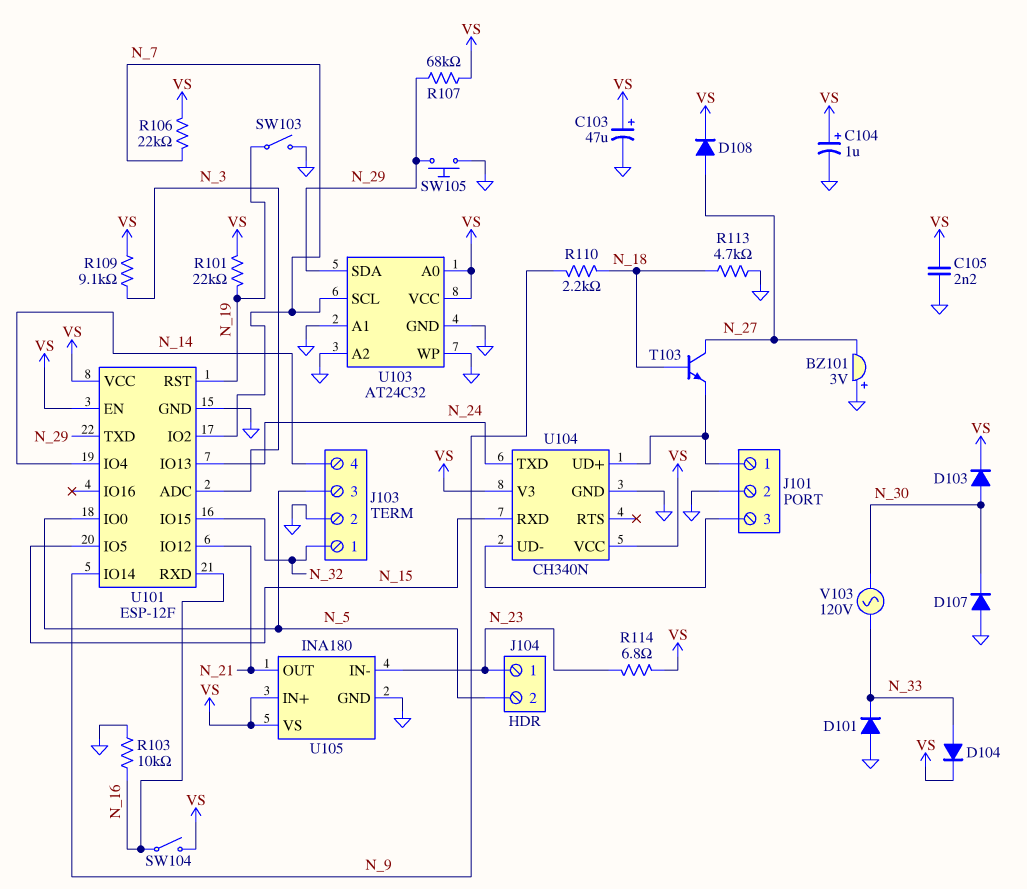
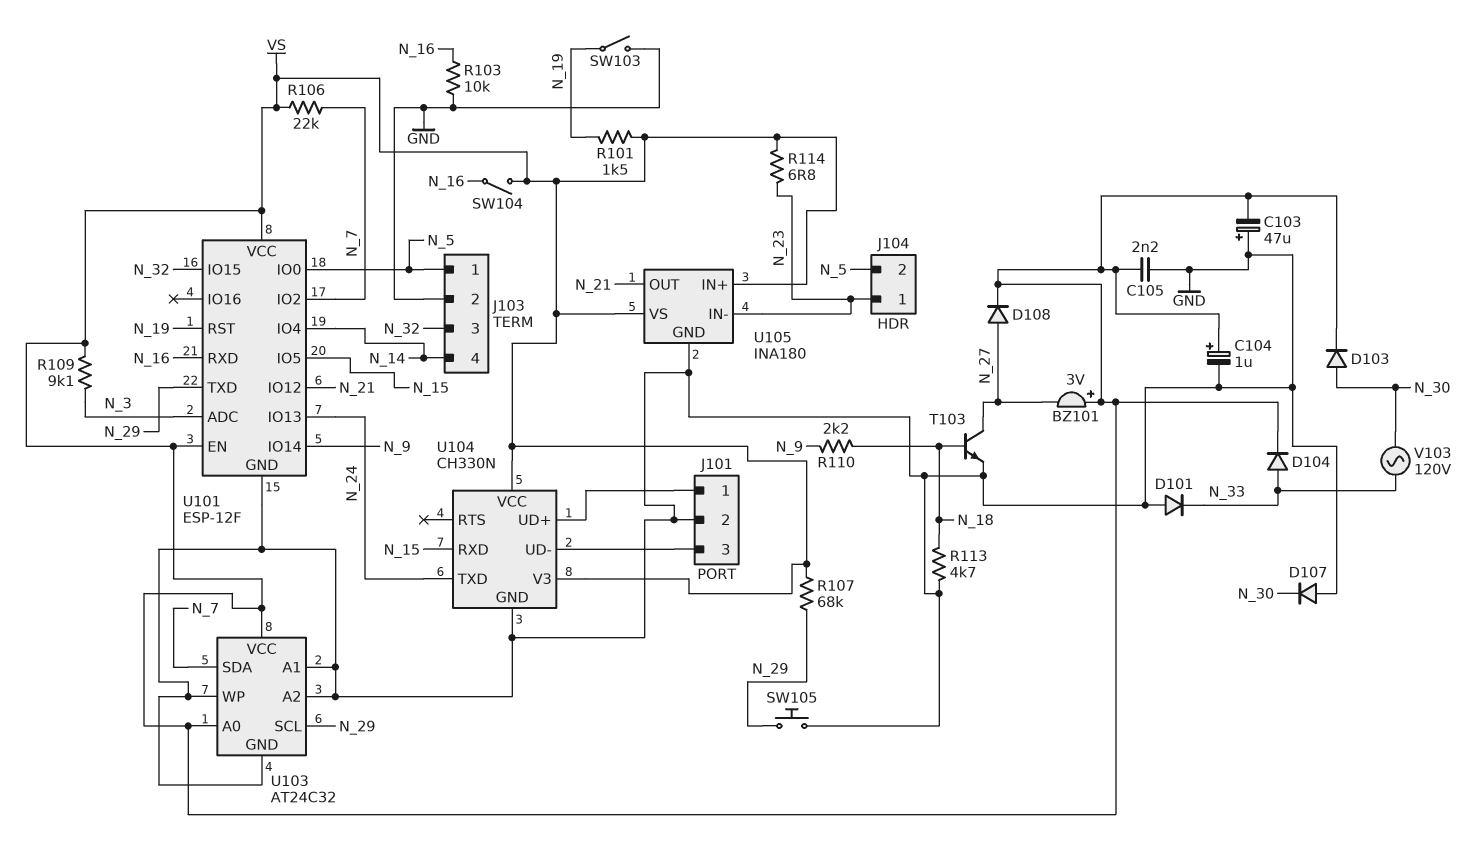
BZ101: buzzer 3V (plus GND, minus N_27) -> buzzer 3V (plus VS, minus N_27)
C103: 47uF (plus VS, minus GND) -> 47uF (plus GND, minus VS)
J103 pin 1: N_32 -> N_5
J103 pin 3: N_5 -> N_32
R101: 22k (N_19, VS) -> 1.5k (N_19, VS)
T103: NPN (B N_18, C N_27, E J101/1) -> NPN (B N_18, C N_27, E GND)
U103 pin SCL: N_7 -> N_29
U103 pin SDA: N_29 -> N_7
U104: CH340N -> CH330N

